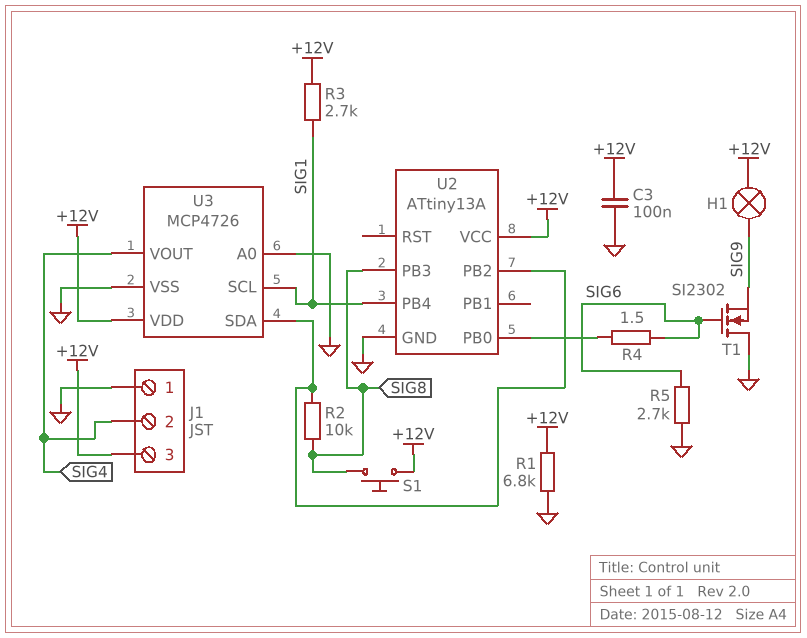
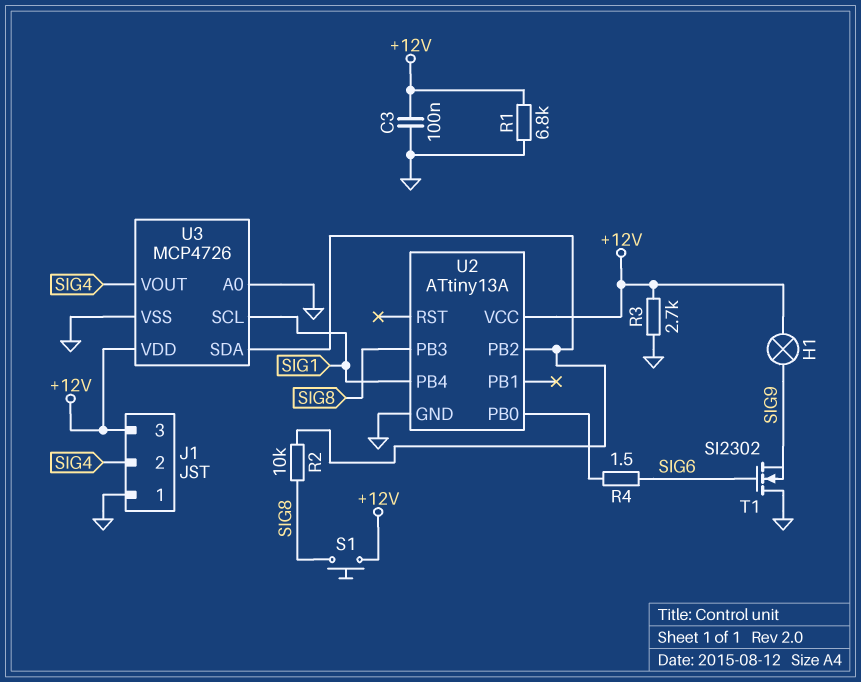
R3: 2.7k (+12V, SIG1) -> 2.7k (+12V, GND)
R5: 2.7k (GND, SIG6) -> none

